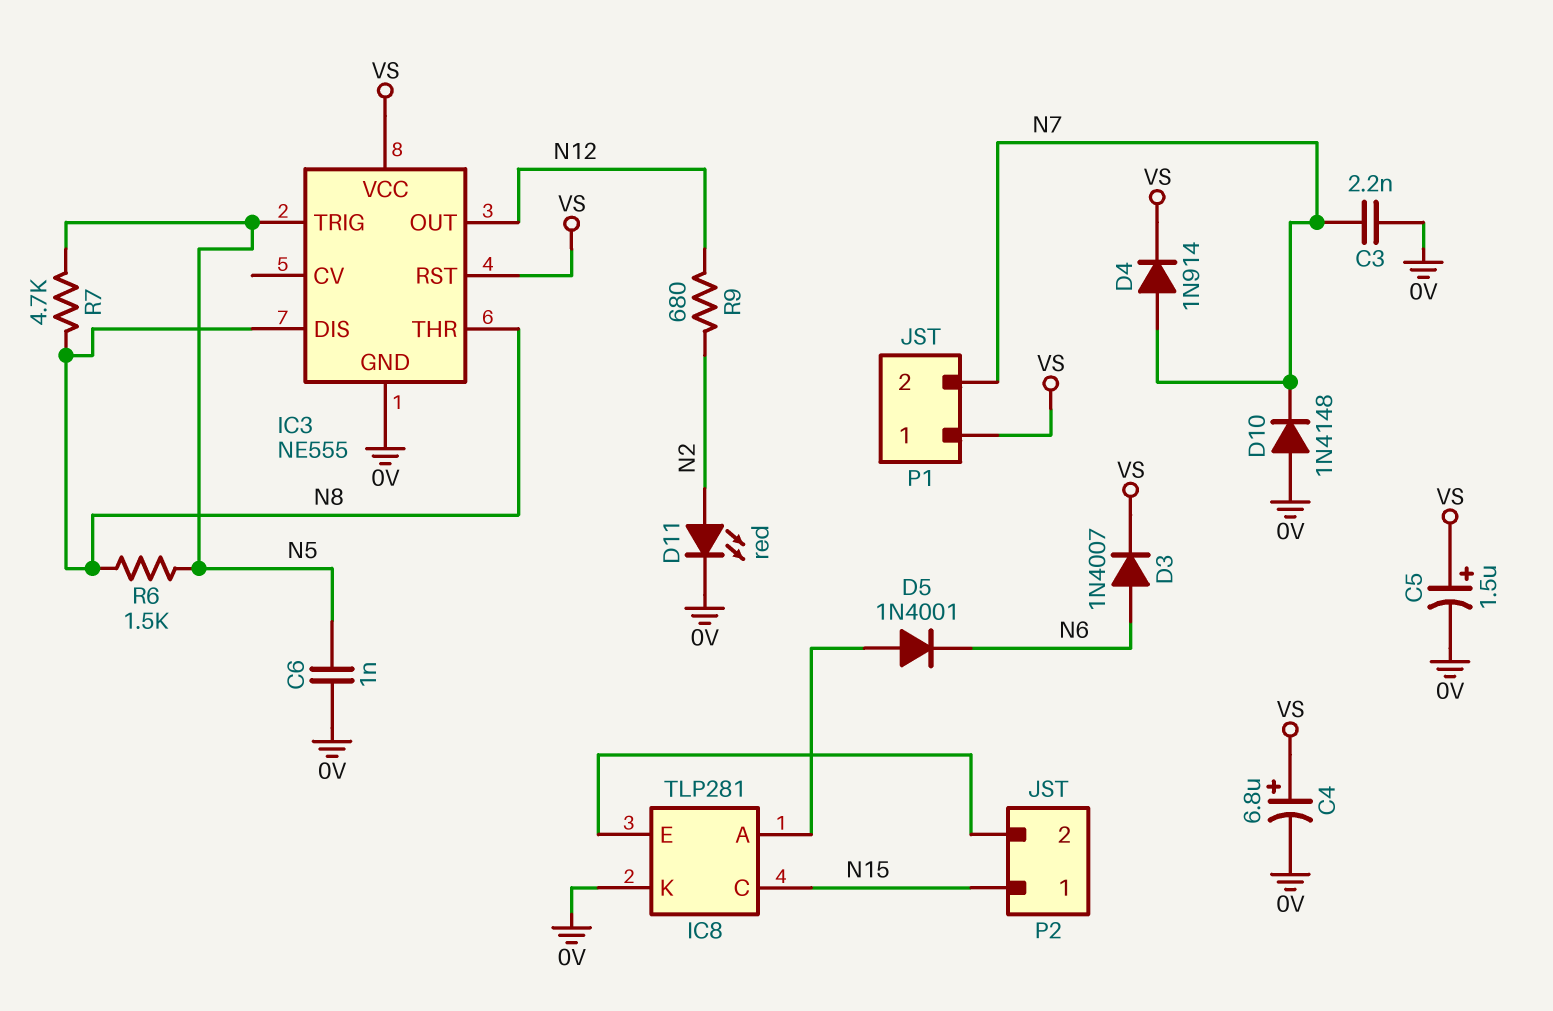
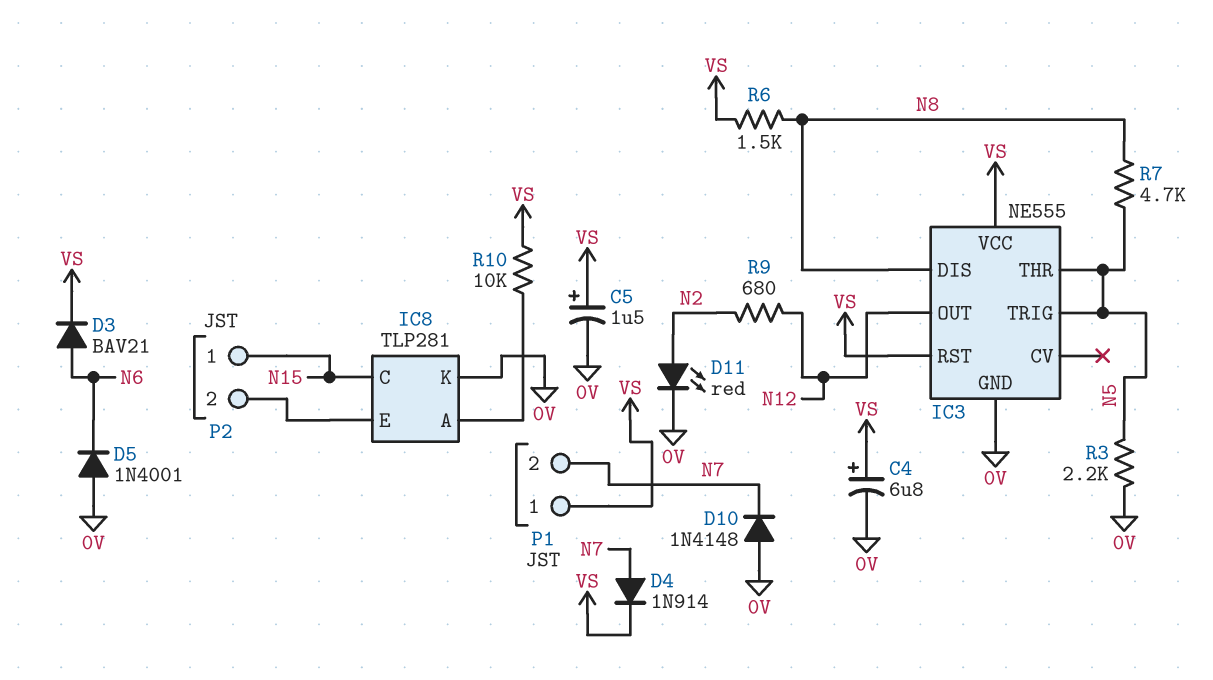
C3: 2.2nF (0V, N7) -> none
C6: 1nF (0V, N5) -> none
D3: diode 1N4007 (A N6, K VS) -> diode BAV21 (A N6, K VS)
D5: diode 1N4001 (A IC8/A, K N6) -> diode 1N4001 (A 0V, K N6)
IC3 pin THR: N8 -> N5
R3: none -> 2.2k (0V, N5)
R6: 1.5k (N5, N8) -> 1.5k (N8, VS)
R10: none -> 10k (IC8/A, VS)

